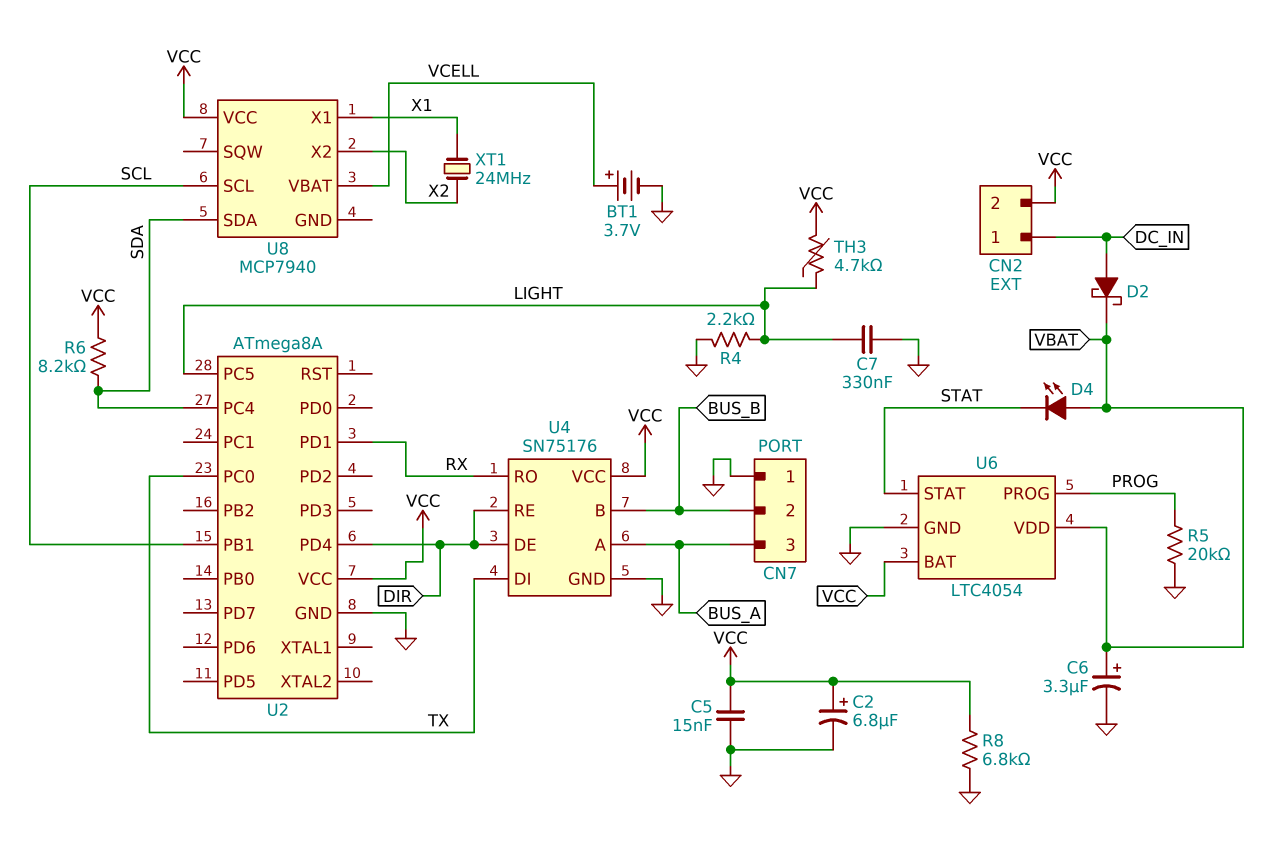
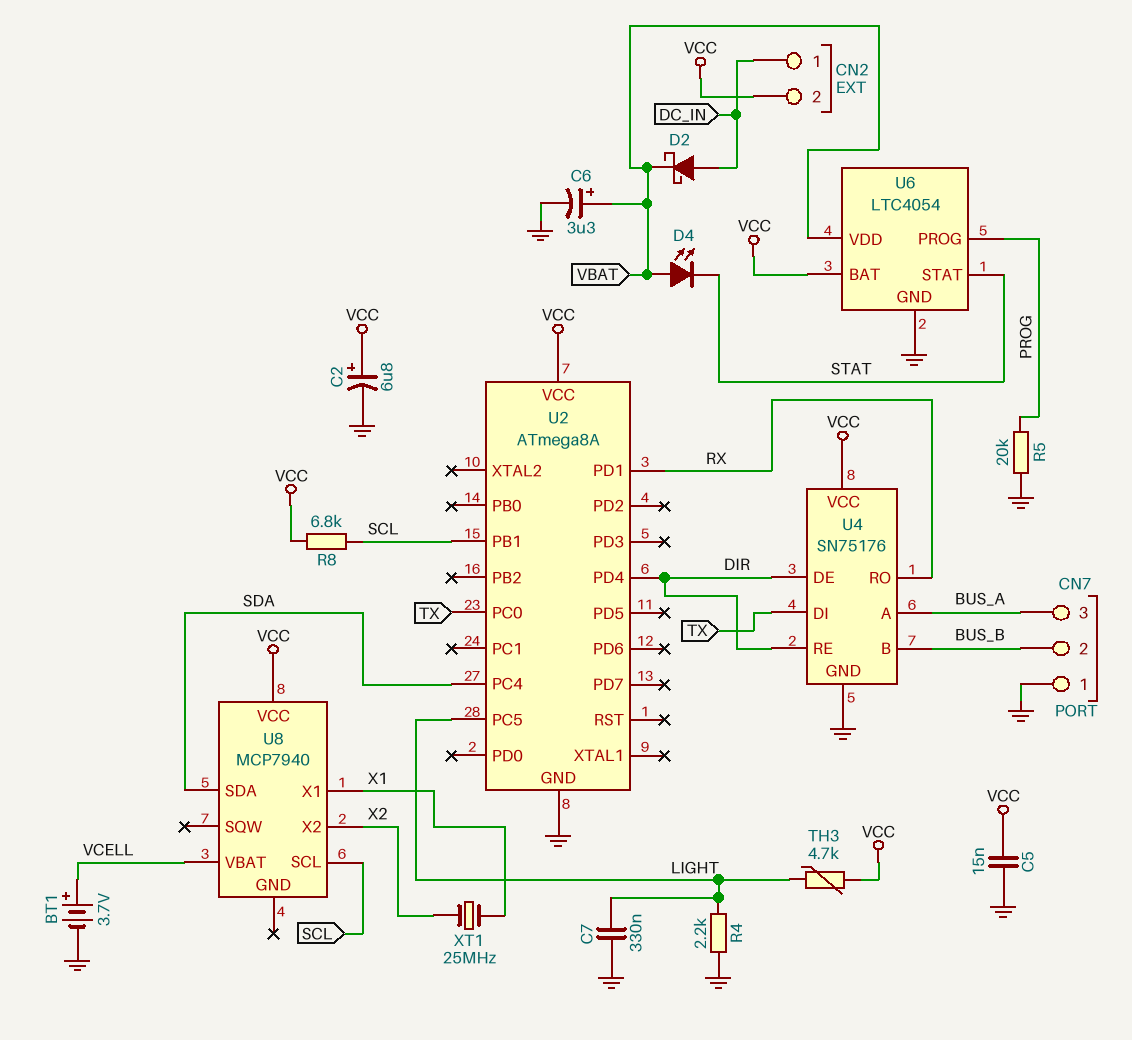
R6: 8.2k (SDA, VCC) -> none
R8: 6.8k (GND, VCC) -> 6.8k (SCL, VCC)
XT1: 24MHz (X1, X2) -> 25MHz (X1, X2)

